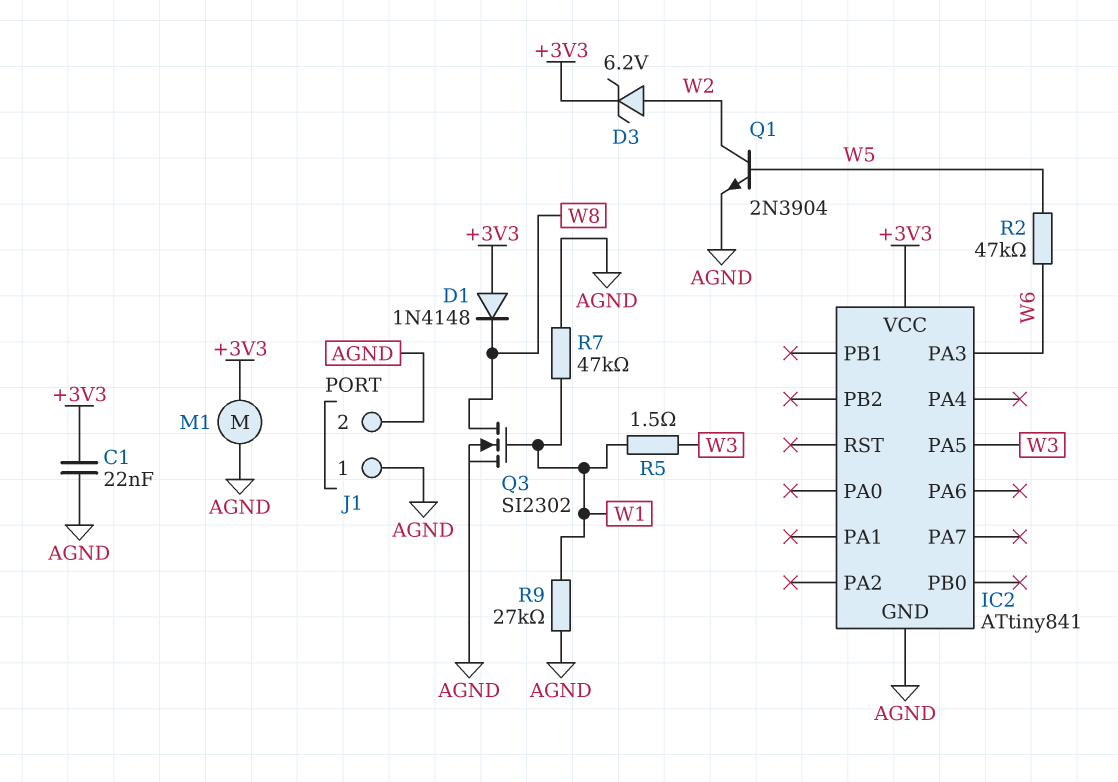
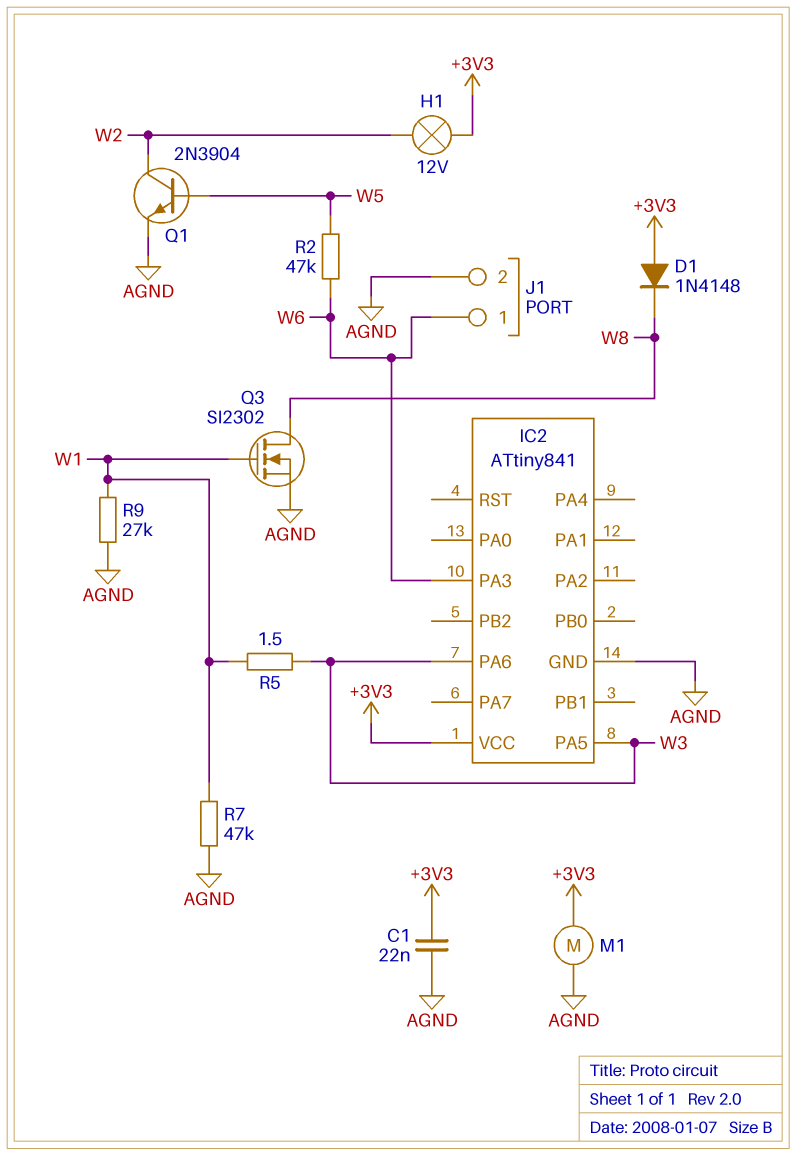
D3: zener 6.2V (A W2, K +3V3) -> none
H1: none -> lamp 12V (+3V3, W2)
IC2 pin PA6: none -> W3
J1 pin 1: AGND -> W6

